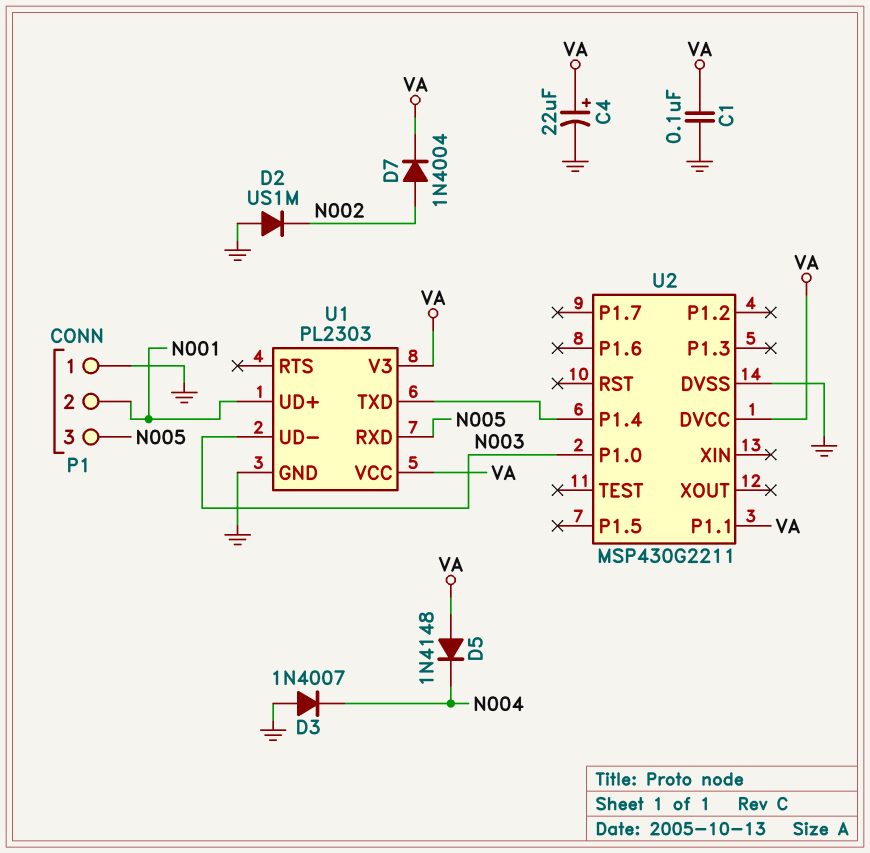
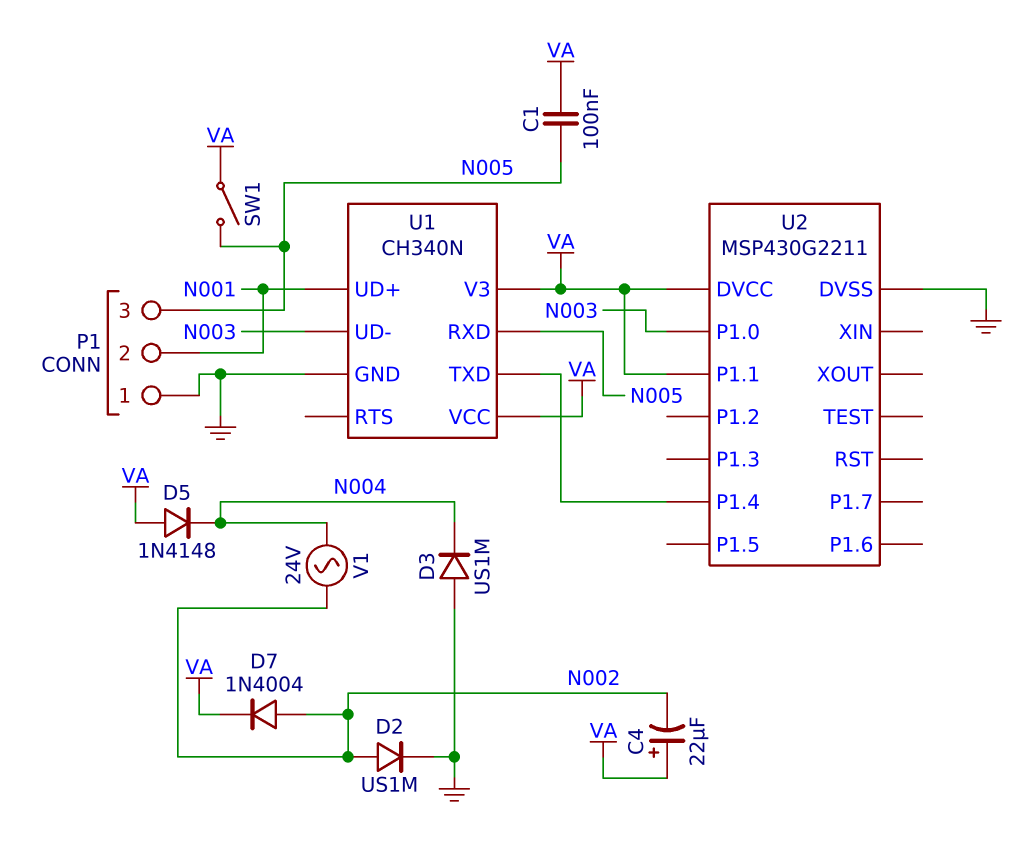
C1: 100nF (GND, VA) -> 100nF (N005, VA)
C4: 22uF (plus VA, minus GND) -> 22uF (plus VA, minus N002)
D2: diode US1M (A GND, K N002) -> diode US1M (A N002, K GND)
D3: diode 1N4007 (A GND, K N004) -> diode US1M (A GND, K N004)
SW1: none -> switch (N005, VA)
U1: PL2303 -> CH340N
V1: none -> AC 24V (N002, N004)

